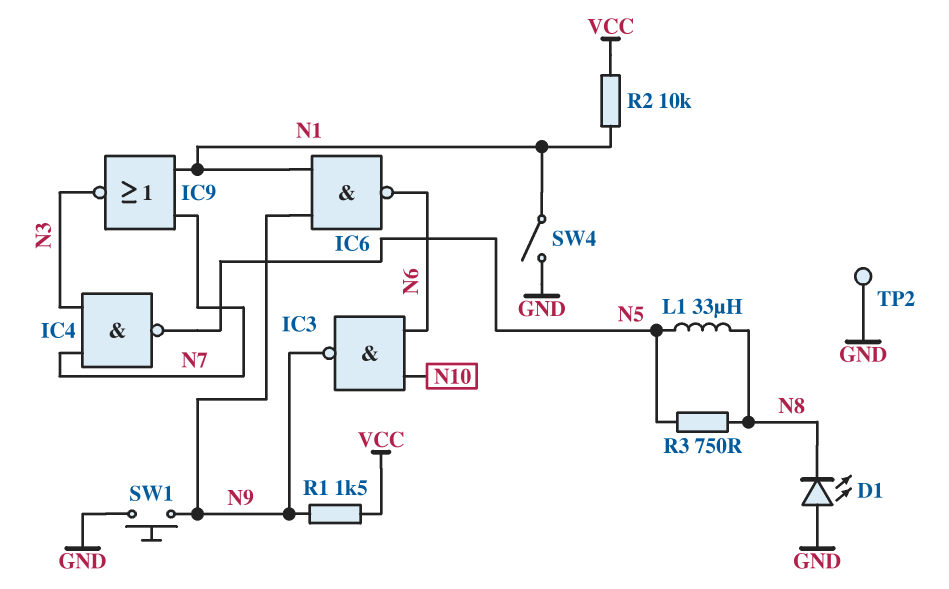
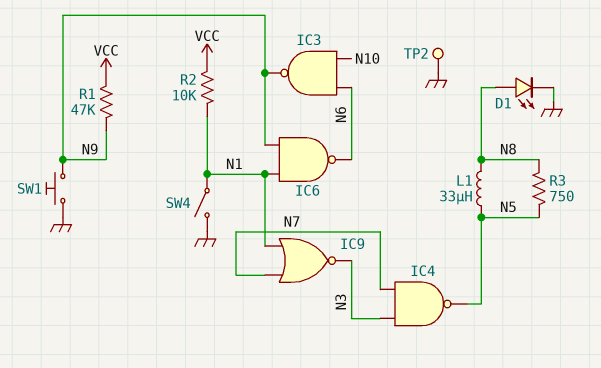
D1: LED (A GND, K N8) -> LED (A N8, K GND)
R1: 1.5k (N9, VCC) -> 47k (N9, VCC)

